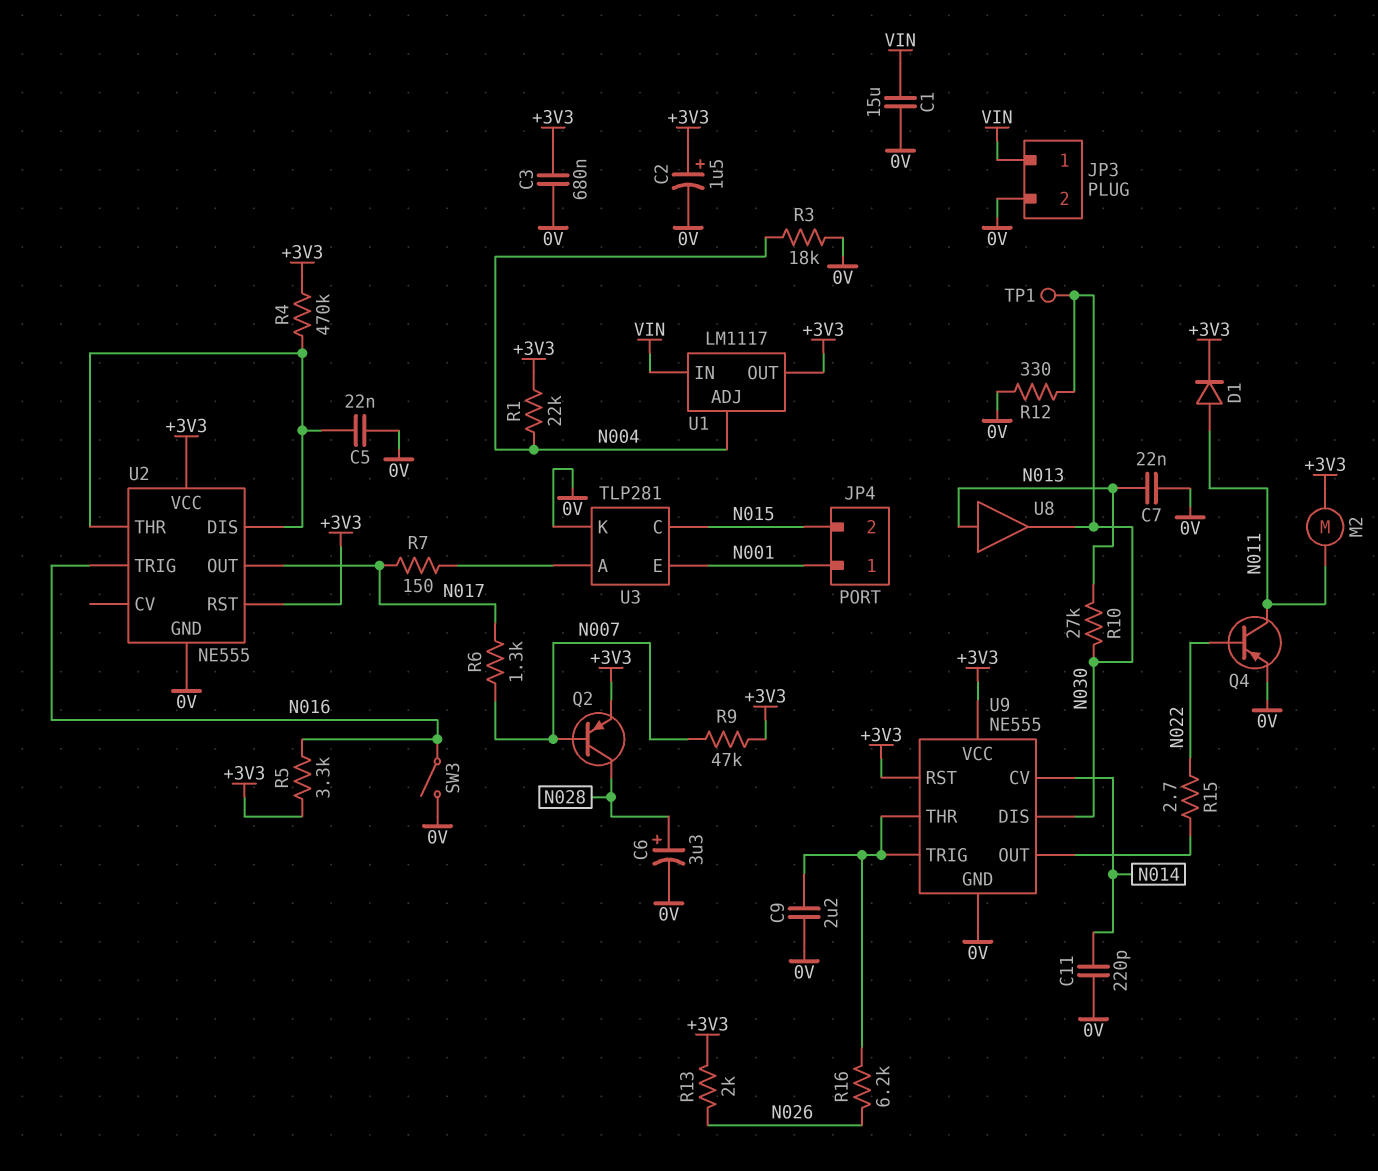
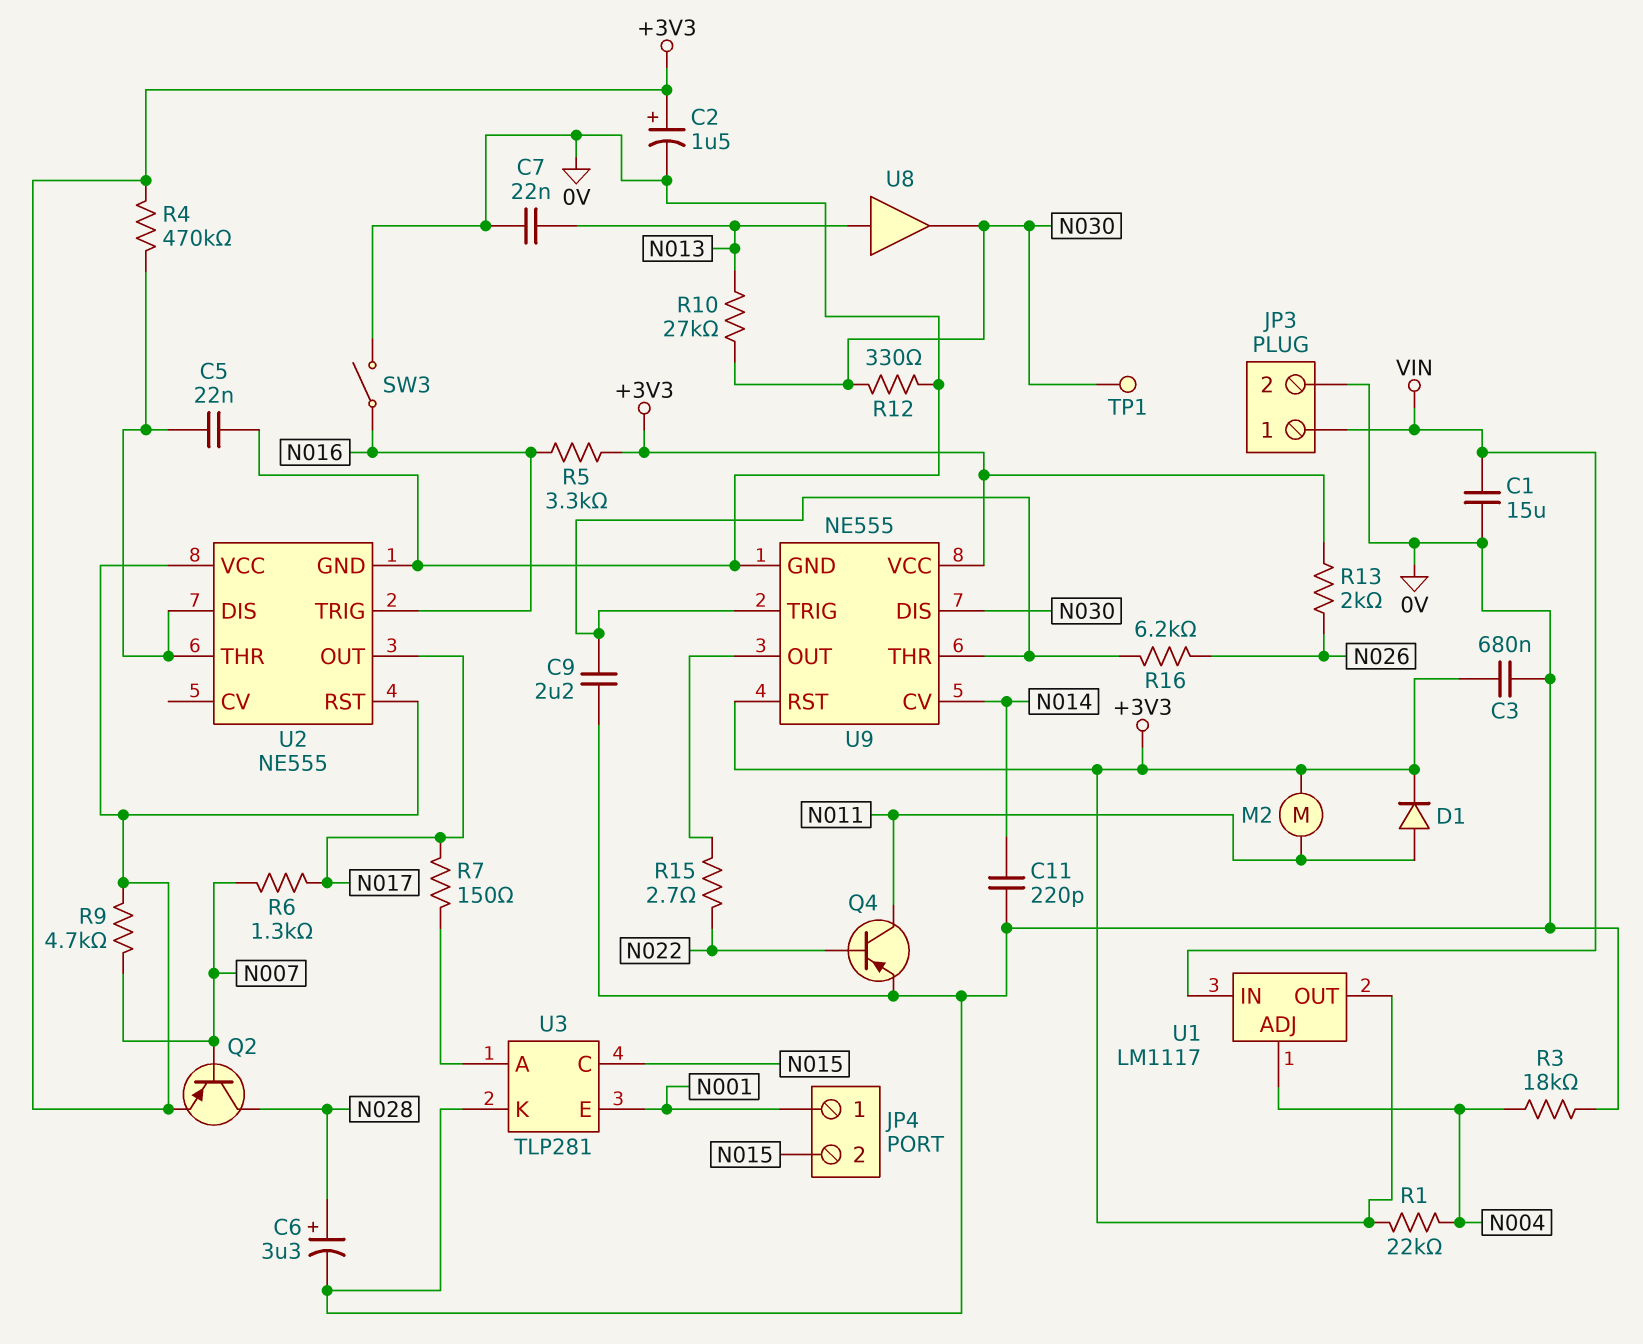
R9: 47k (+3V3, N007) -> 4.7k (+3V3, N007)

